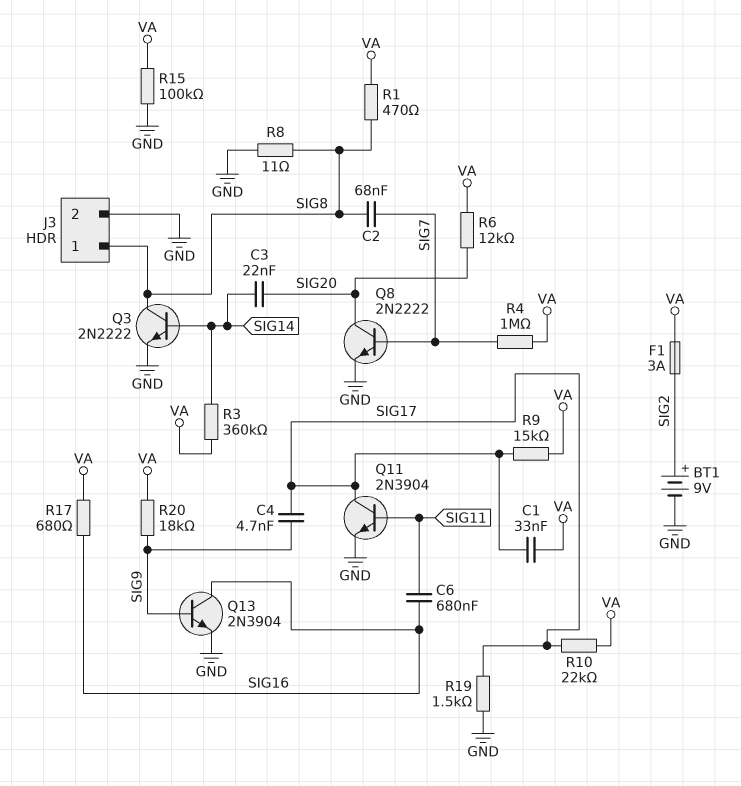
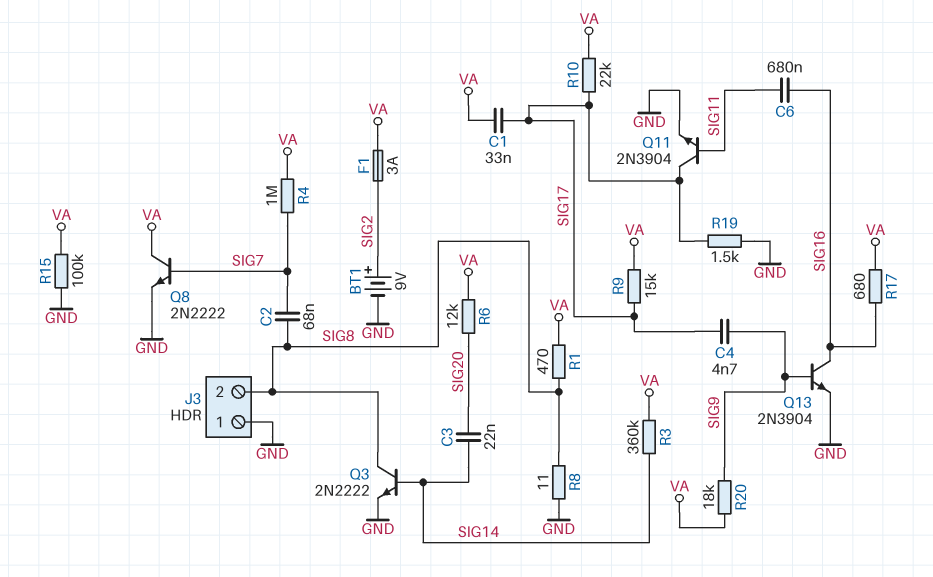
J3 pin 1: SIG8 -> GND
J3 pin 2: GND -> SIG8
Q8: NPN 2N2222 (B SIG7, C SIG20, E GND) -> NPN 2N2222 (B SIG7, C VA, E GND)

